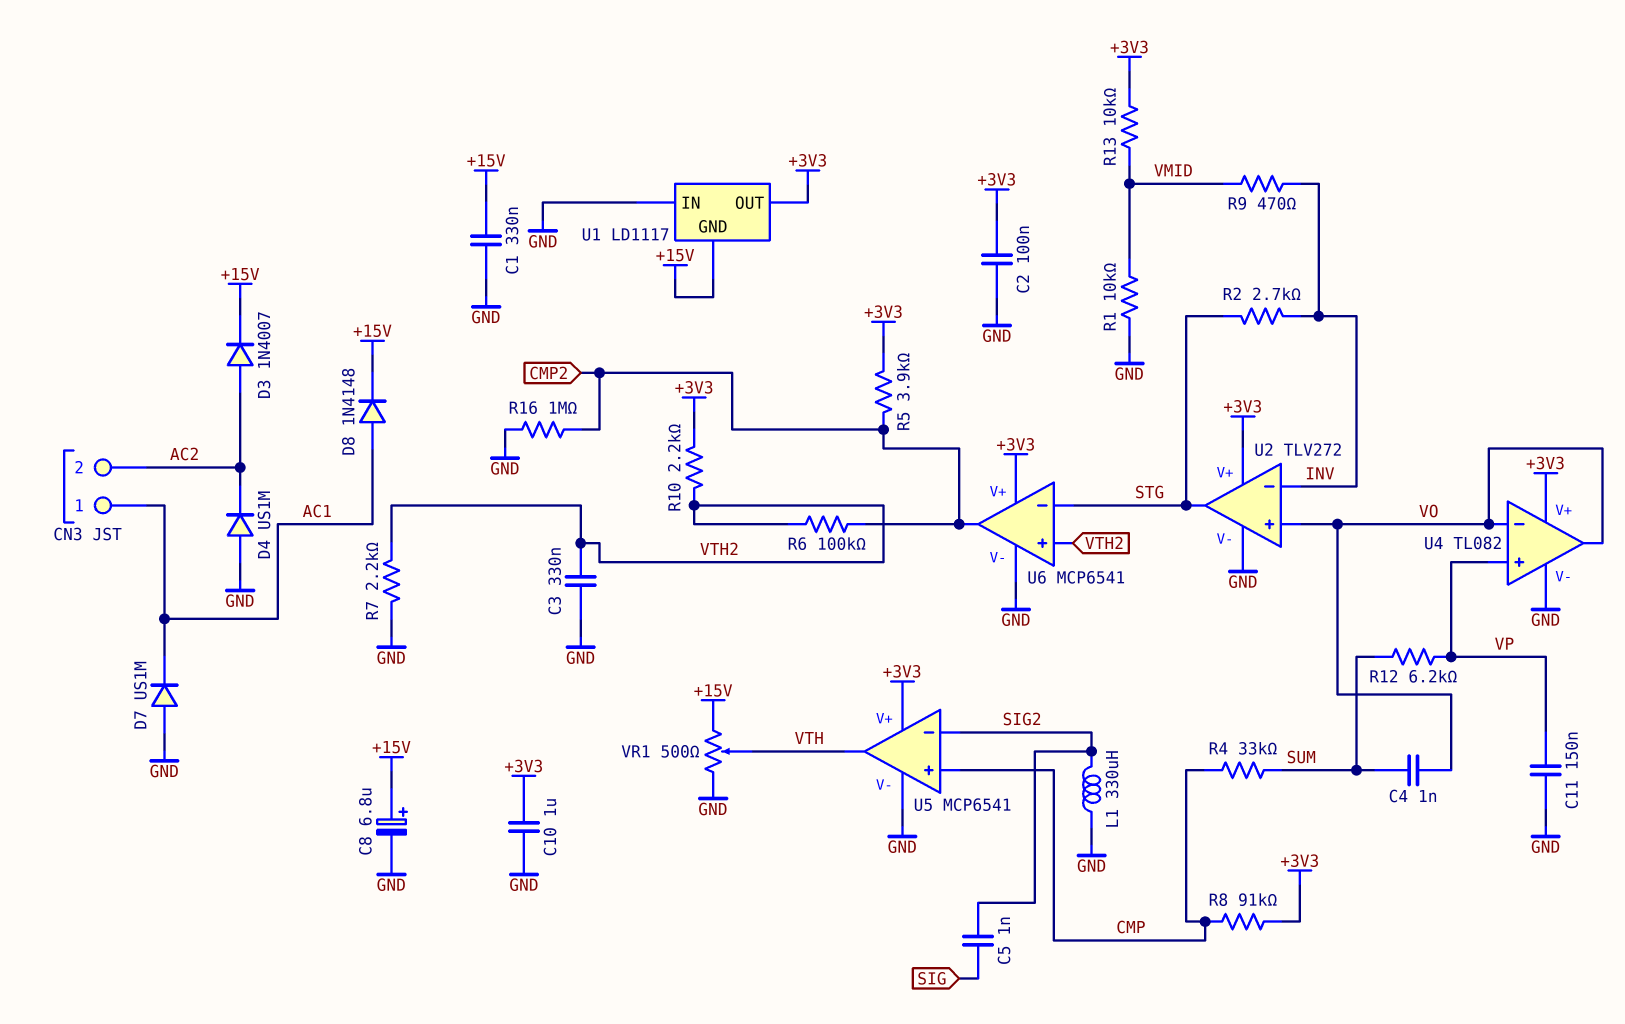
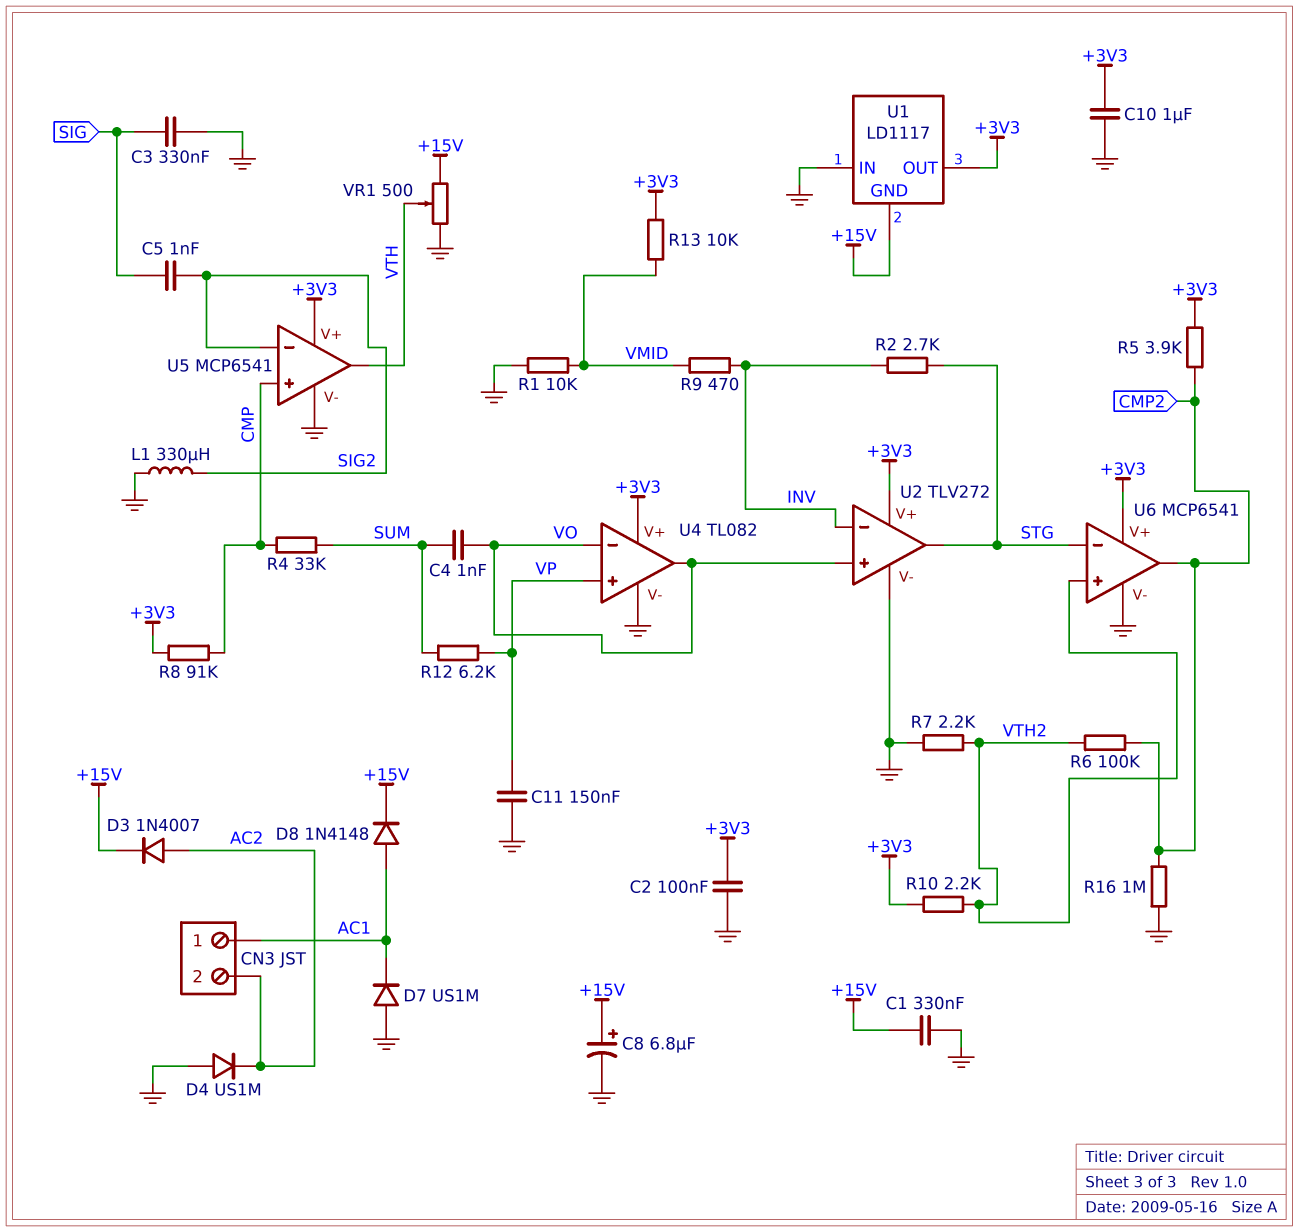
C3: 330nF (GND, VTH2) -> 330nF (GND, SIG)

